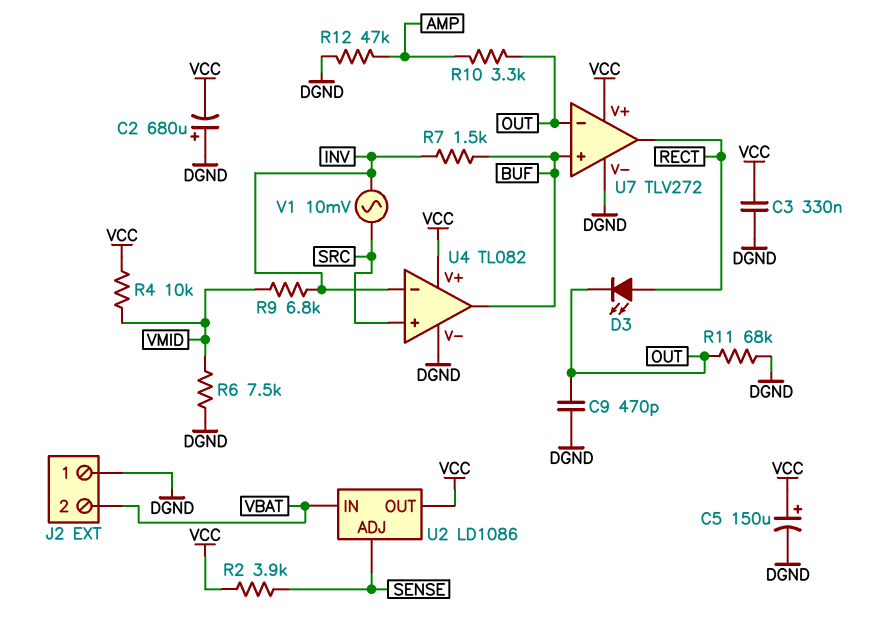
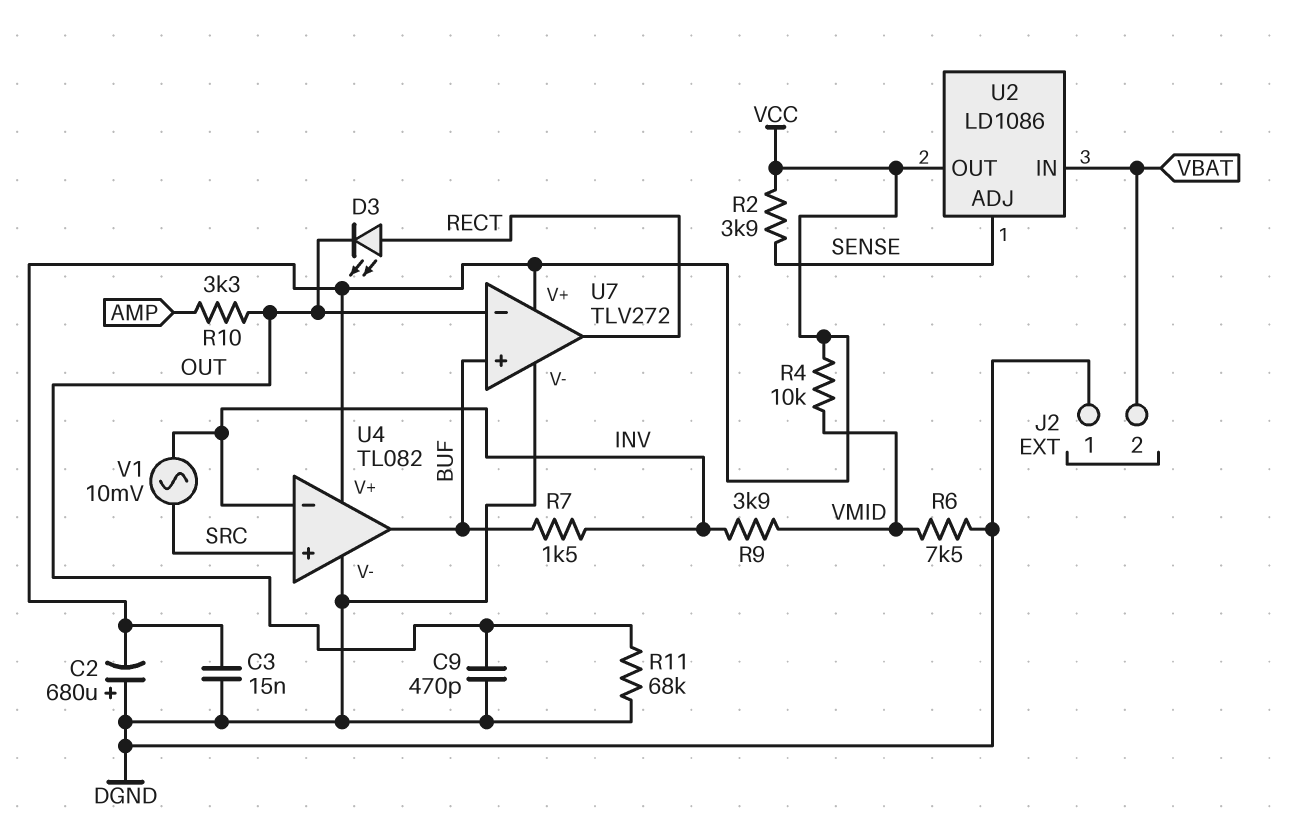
C3: 330nF (DGND, VCC) -> 15nF (DGND, VCC)
C5: 150uF (plus VCC, minus DGND) -> none
R9: 6.8k (INV, VMID) -> 3.9k (INV, VMID)
R12: 47k (AMP, DGND) -> none

